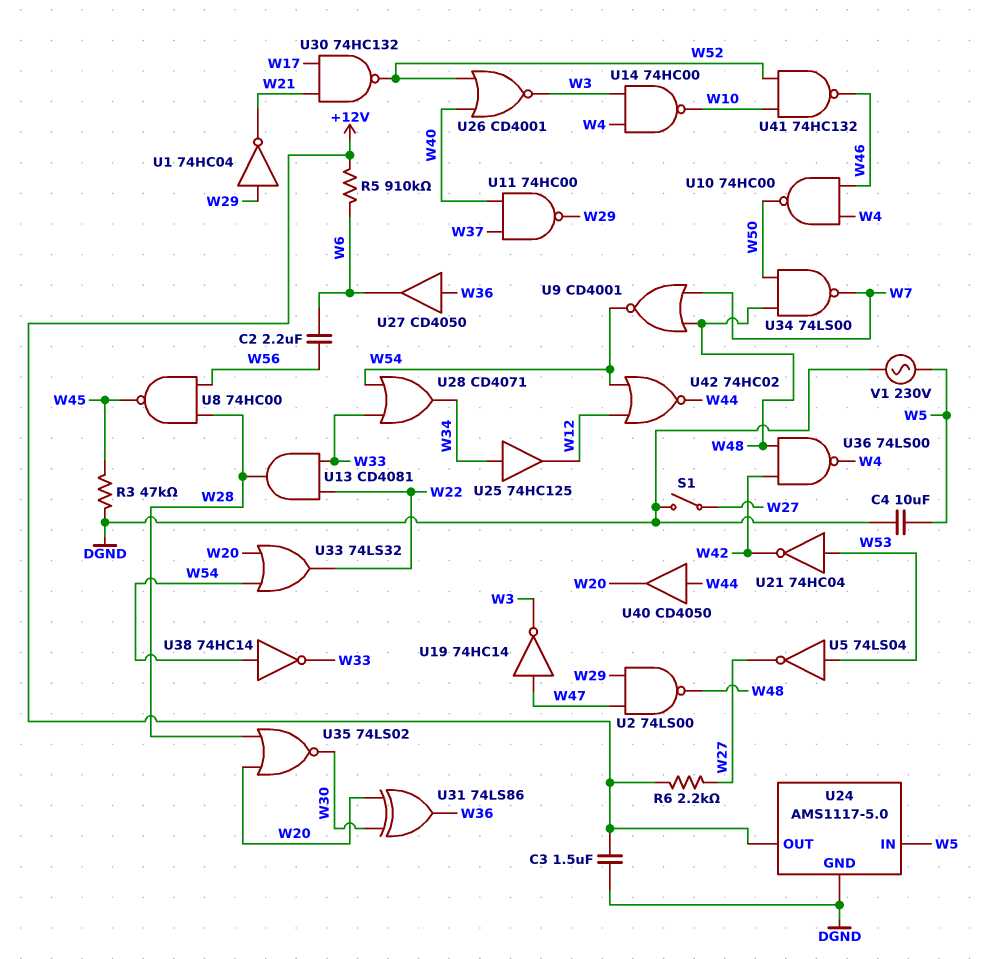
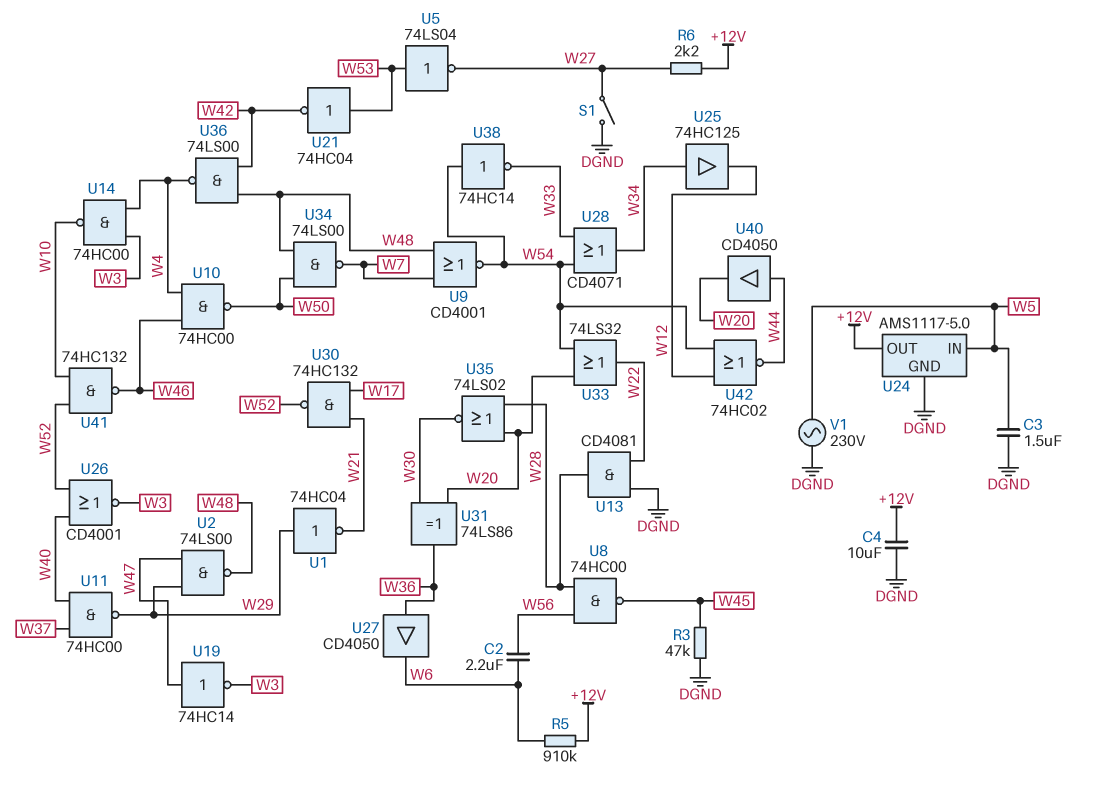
C3: 1.5uF (+12V, DGND) -> 1.5uF (DGND, W5)
C4: 10uF (DGND, W5) -> 10uF (+12V, DGND)
U13: AND CD4081 (in W22, in W33, out W28) -> AND CD4081 (in DGND, in W22, out W28)

